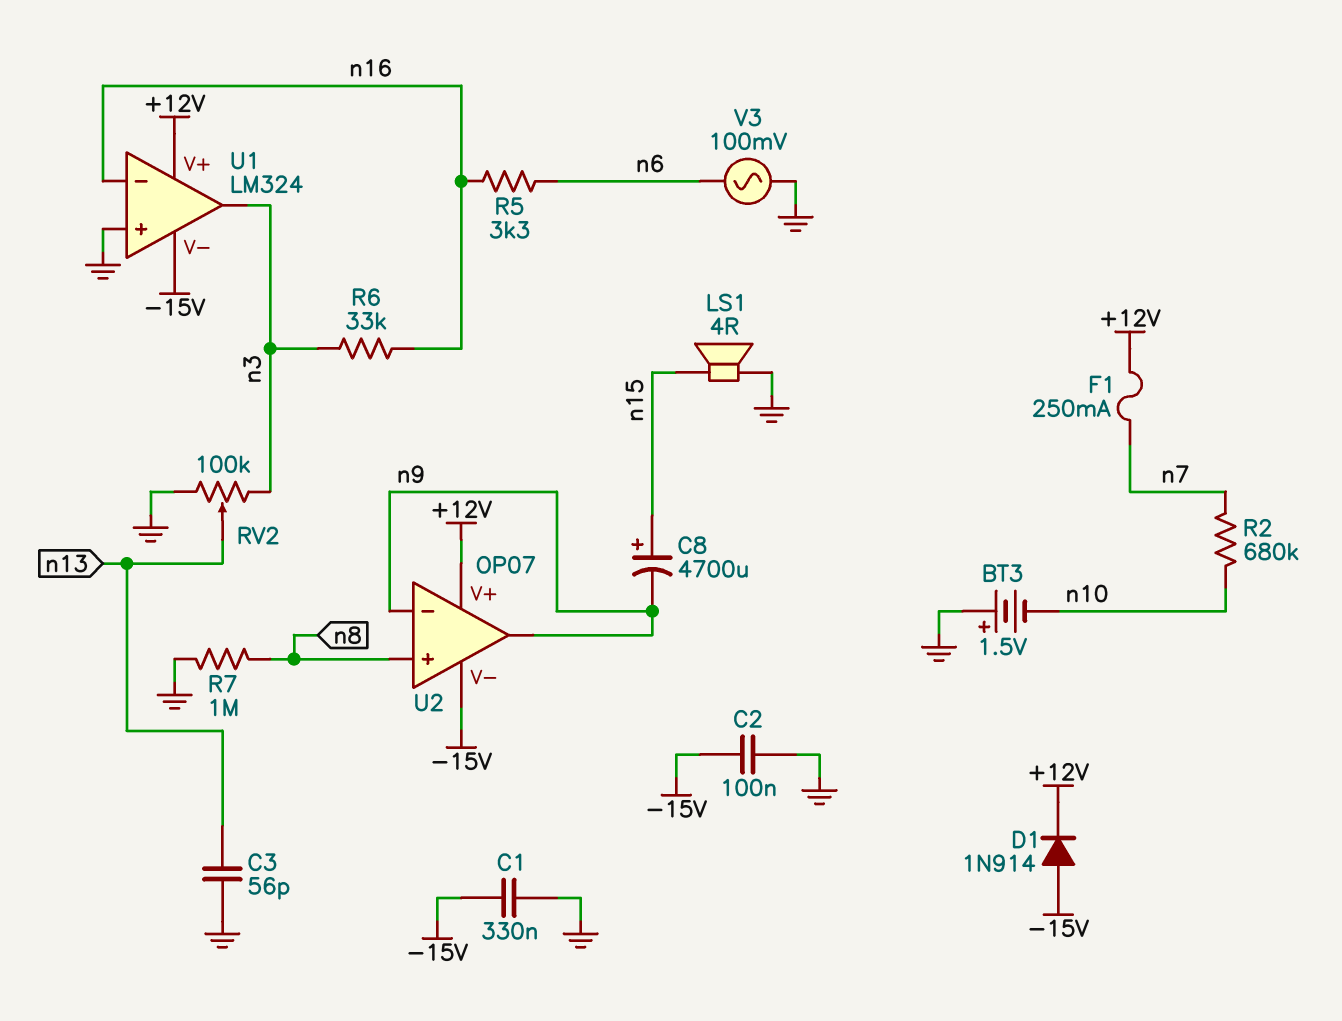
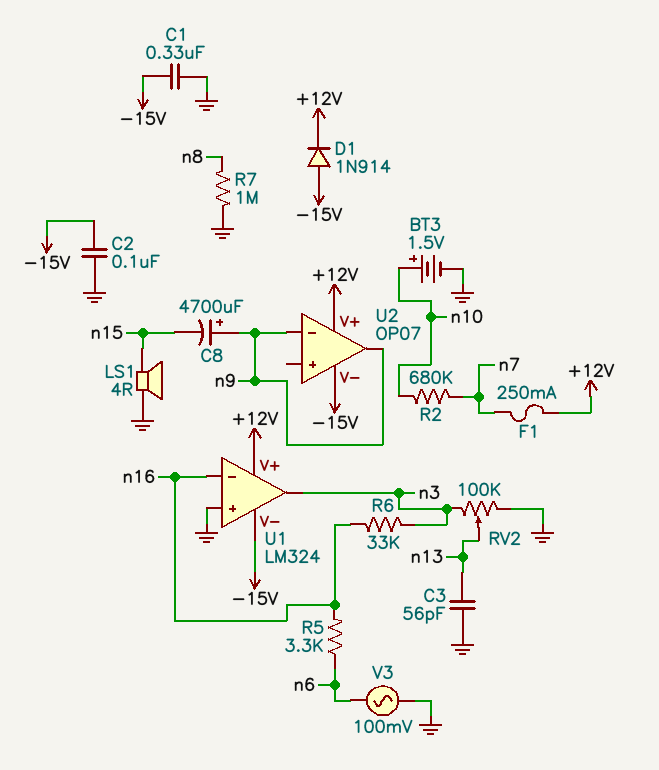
BT3: 1.5V (plus GND, minus n10) -> 1.5V (plus n10, minus GND)
C8: 4700uF (plus n15, minus n9) -> 4700uF (plus n9, minus n15)
U2 pin in+: n8 -> none

